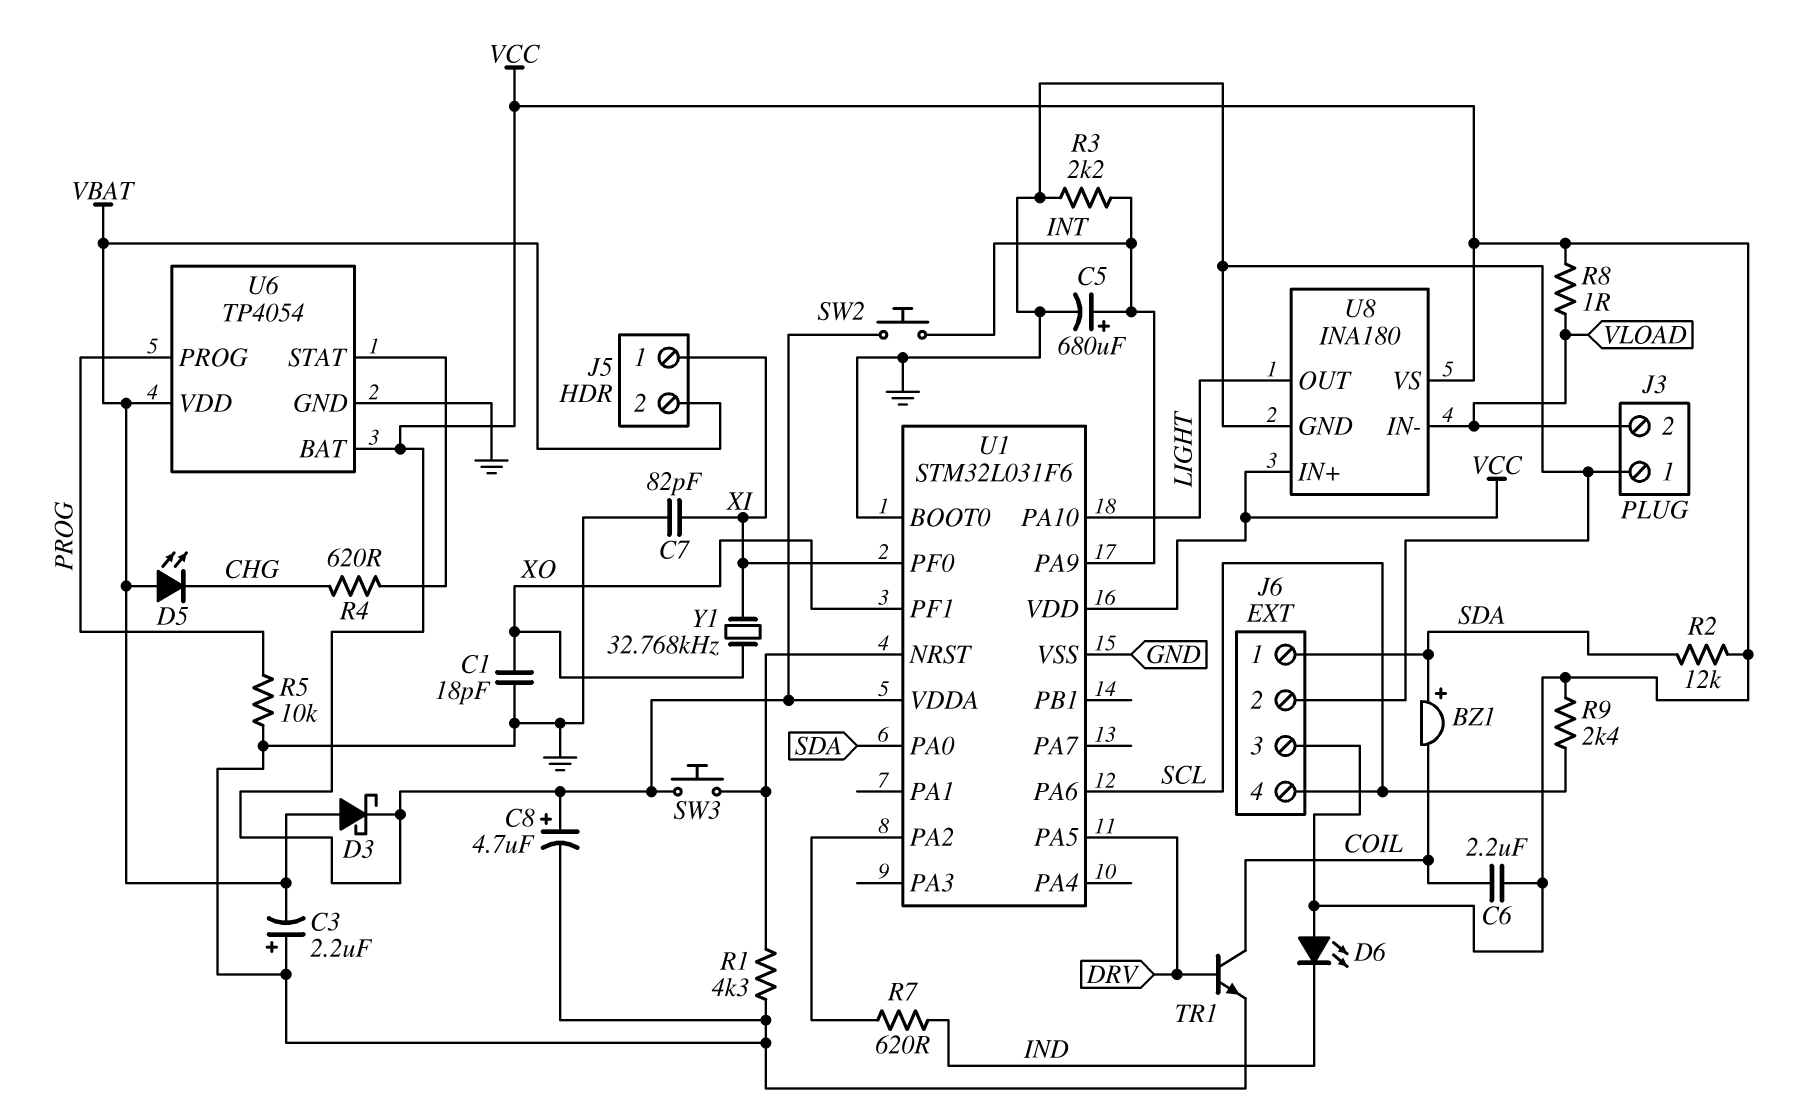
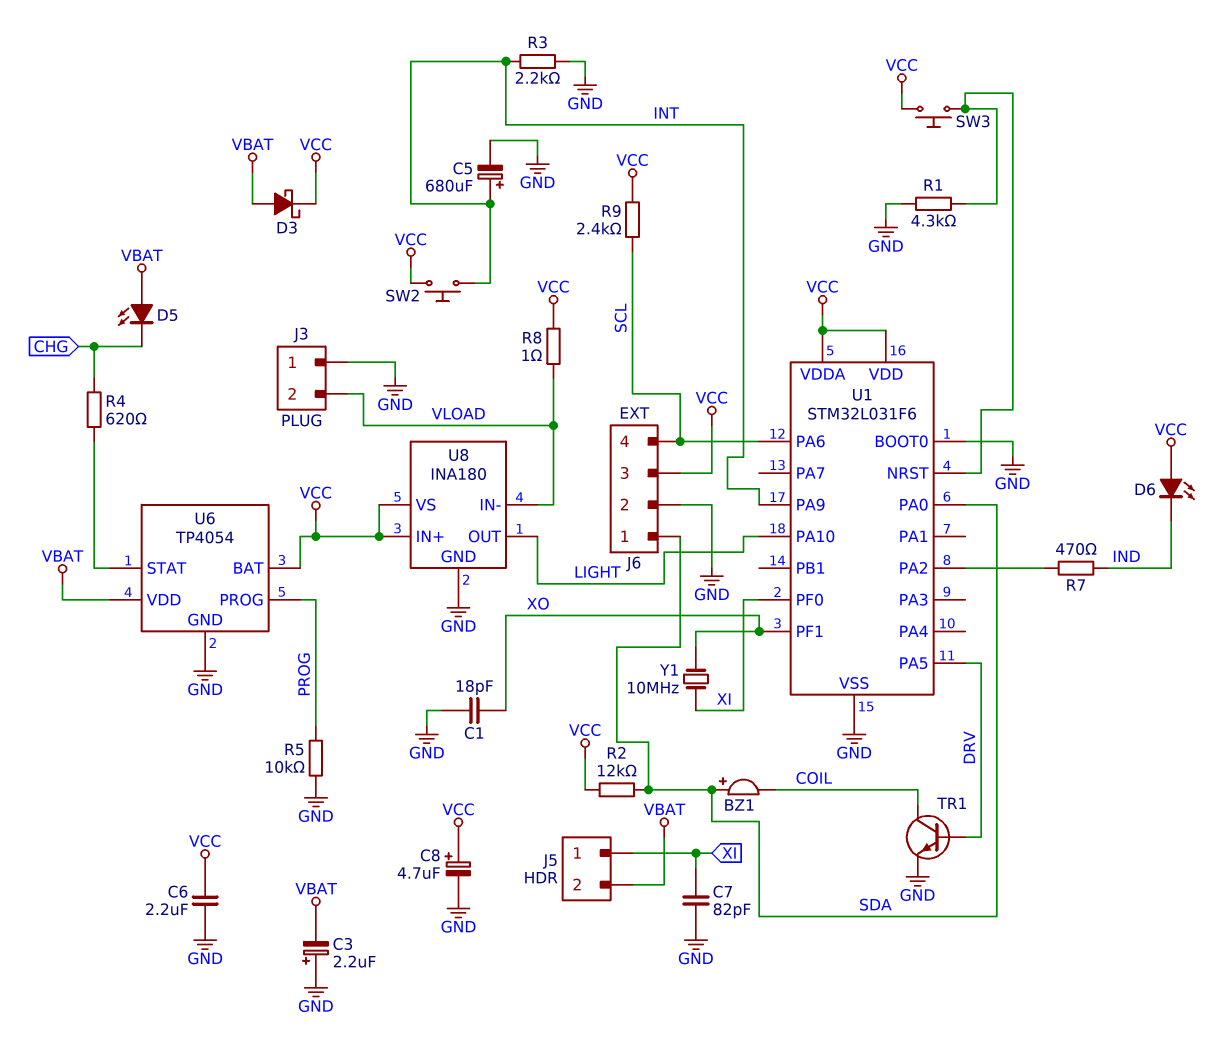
C6: 2.2uF (COIL, VCC) -> 2.2uF (GND, VCC)
R7: 620 (IND, U1/PA2) -> 470 (IND, U1/PA2)
Y1: 32.768kHz (XI, XO) -> 10MHz (XI, XO)

